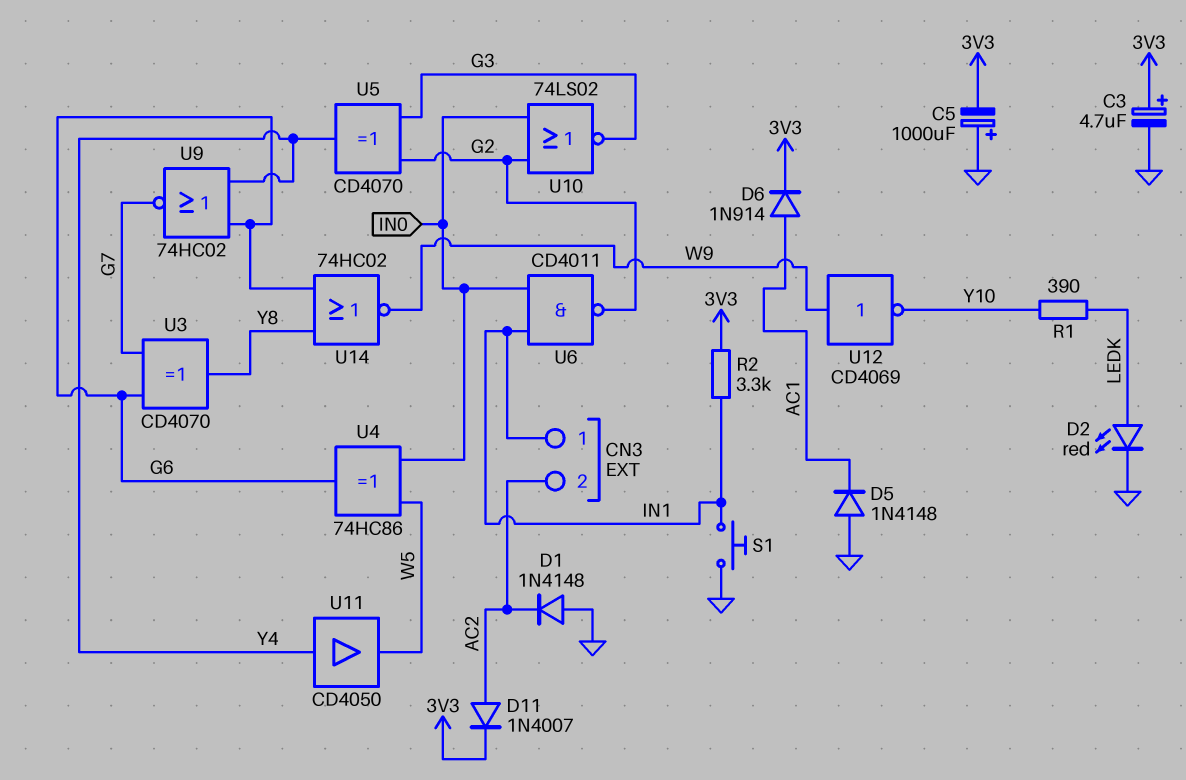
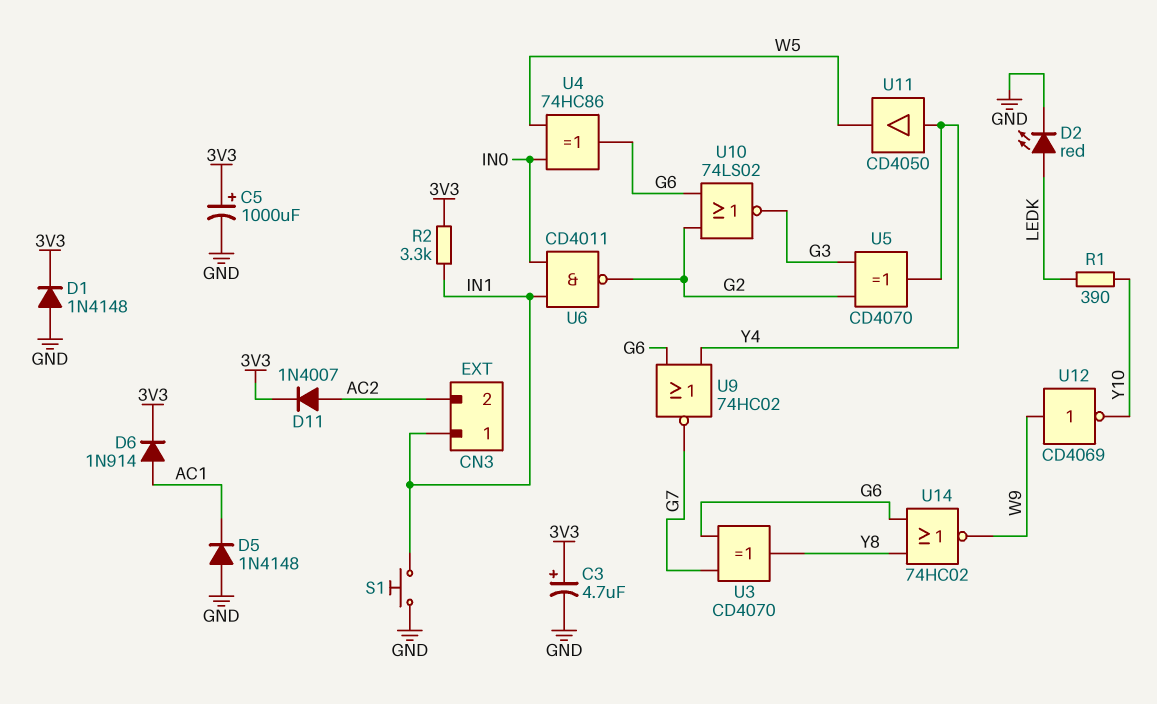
C5: 1000uF (plus GND, minus 3V3) -> 1000uF (plus 3V3, minus GND)
D1: diode 1N4148 (A GND, K AC2) -> diode 1N4148 (A GND, K 3V3)
U10: NOR 74LS02 (in G2, in IN0, out G3) -> NOR 74LS02 (in G2, in G6, out G3)

